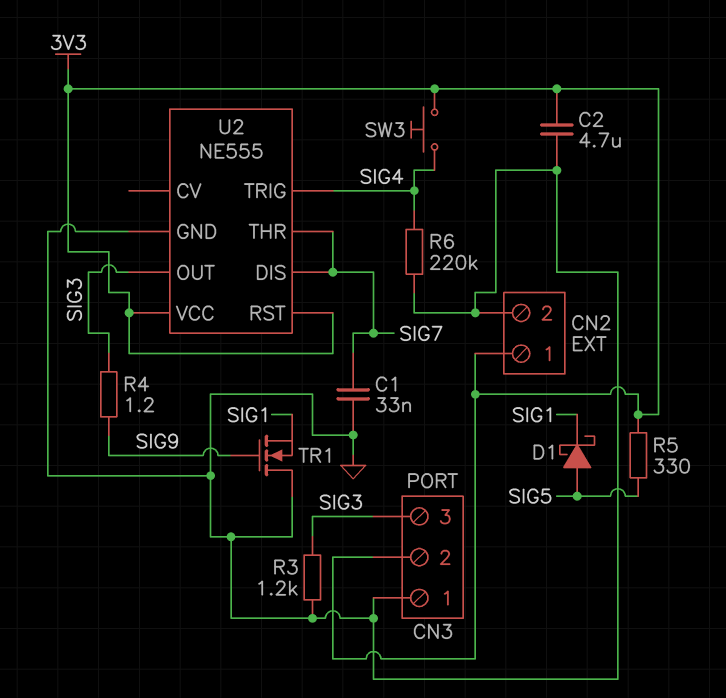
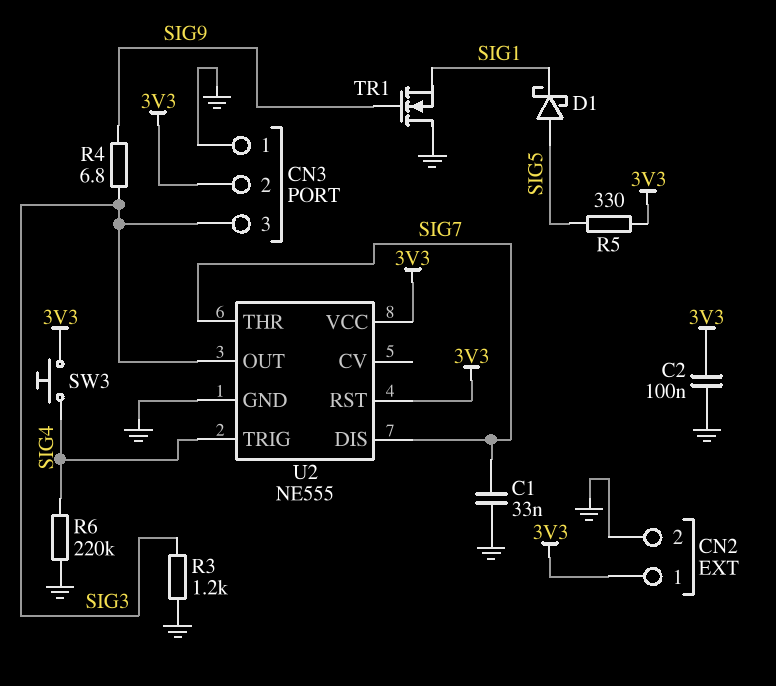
C2: 4.7uF (3V3, GND) -> 100nF (3V3, GND)
R4: 1.2 (SIG3, SIG9) -> 6.8 (SIG3, SIG9)

